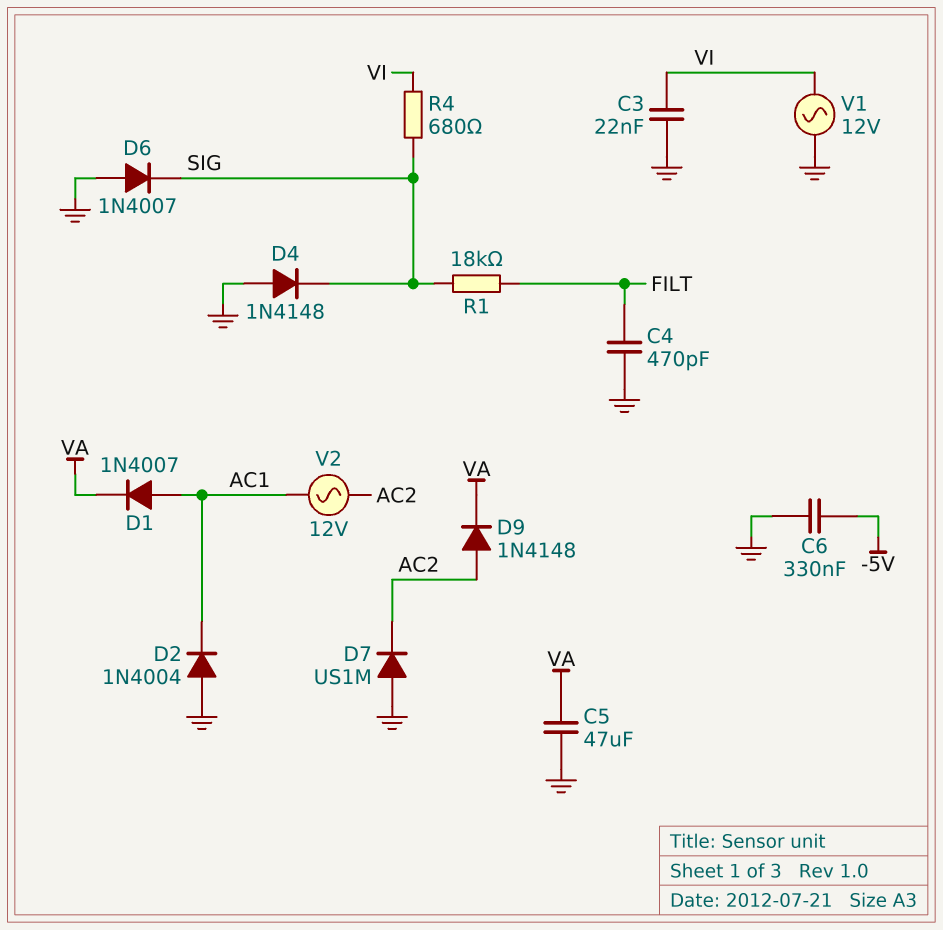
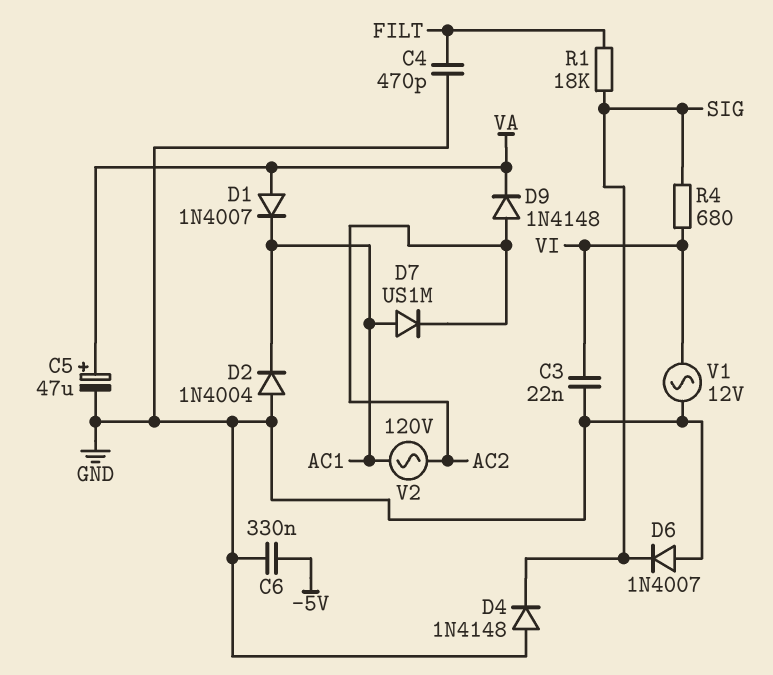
C5: 47uF (GND, VA) -> 47uF (plus VA, minus GND)
D1: diode 1N4007 (A AC1, K VA) -> diode 1N4007 (A VA, K AC1)
D7: diode US1M (A GND, K AC2) -> diode US1M (A AC1, K AC2)
V2: AC 12V (AC1, AC2) -> AC 120V (AC1, AC2)

